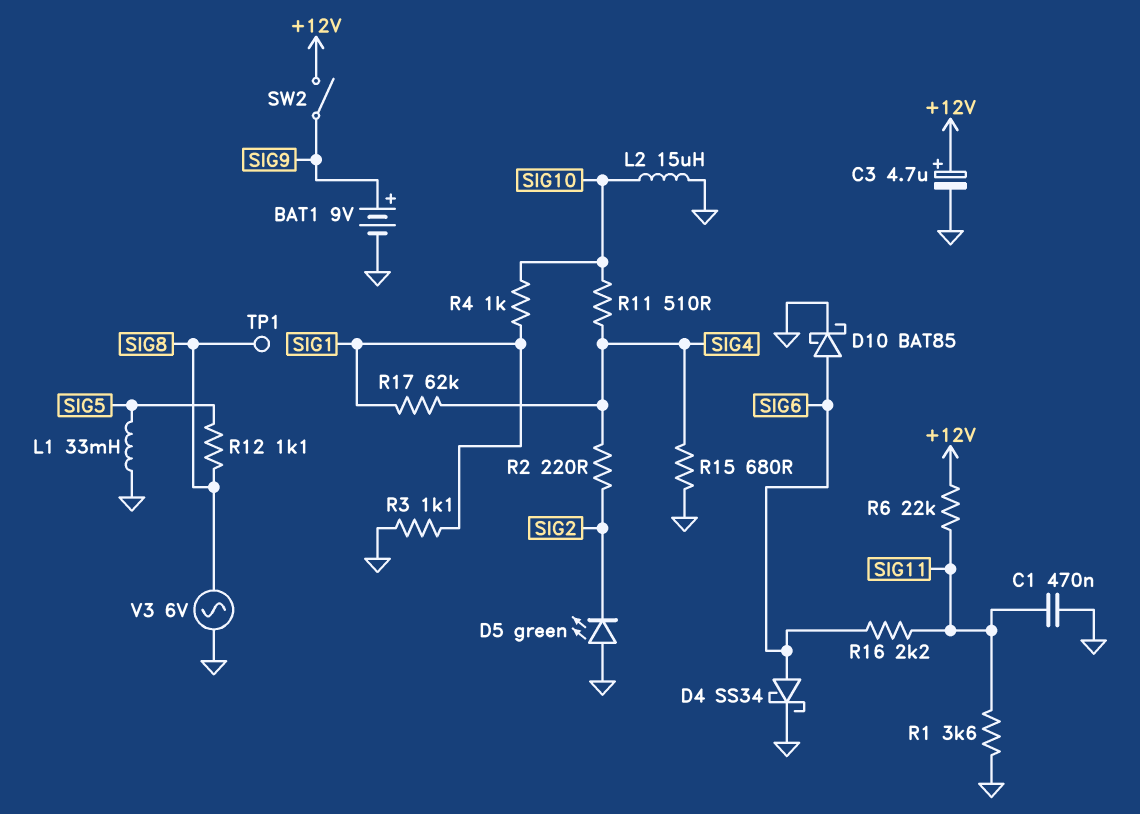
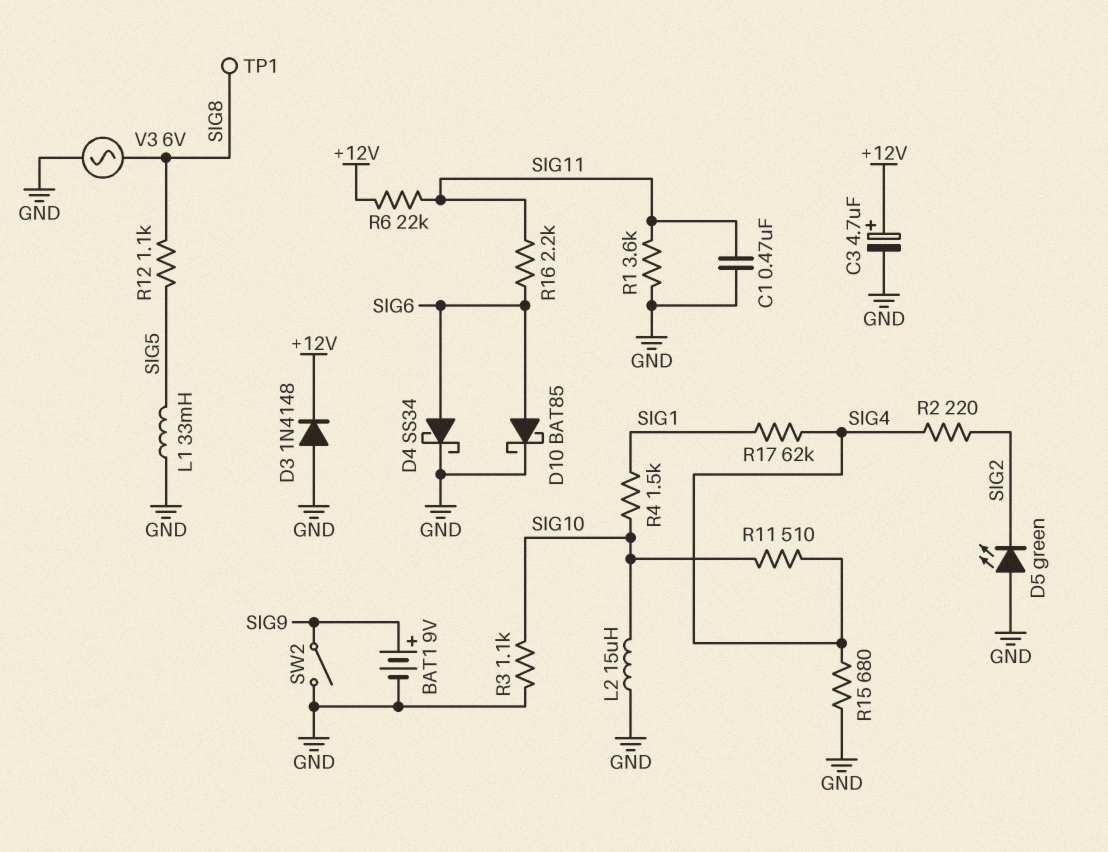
D3: none -> diode 1N4148 (A GND, K +12V)
R3: 1.1k (GND, SIG1) -> 1.1k (GND, SIG10)
R4: 1k (SIG1, SIG10) -> 1.5k (SIG1, SIG10)
SW2: switch (+12V, SIG9) -> switch (GND, SIG9)

